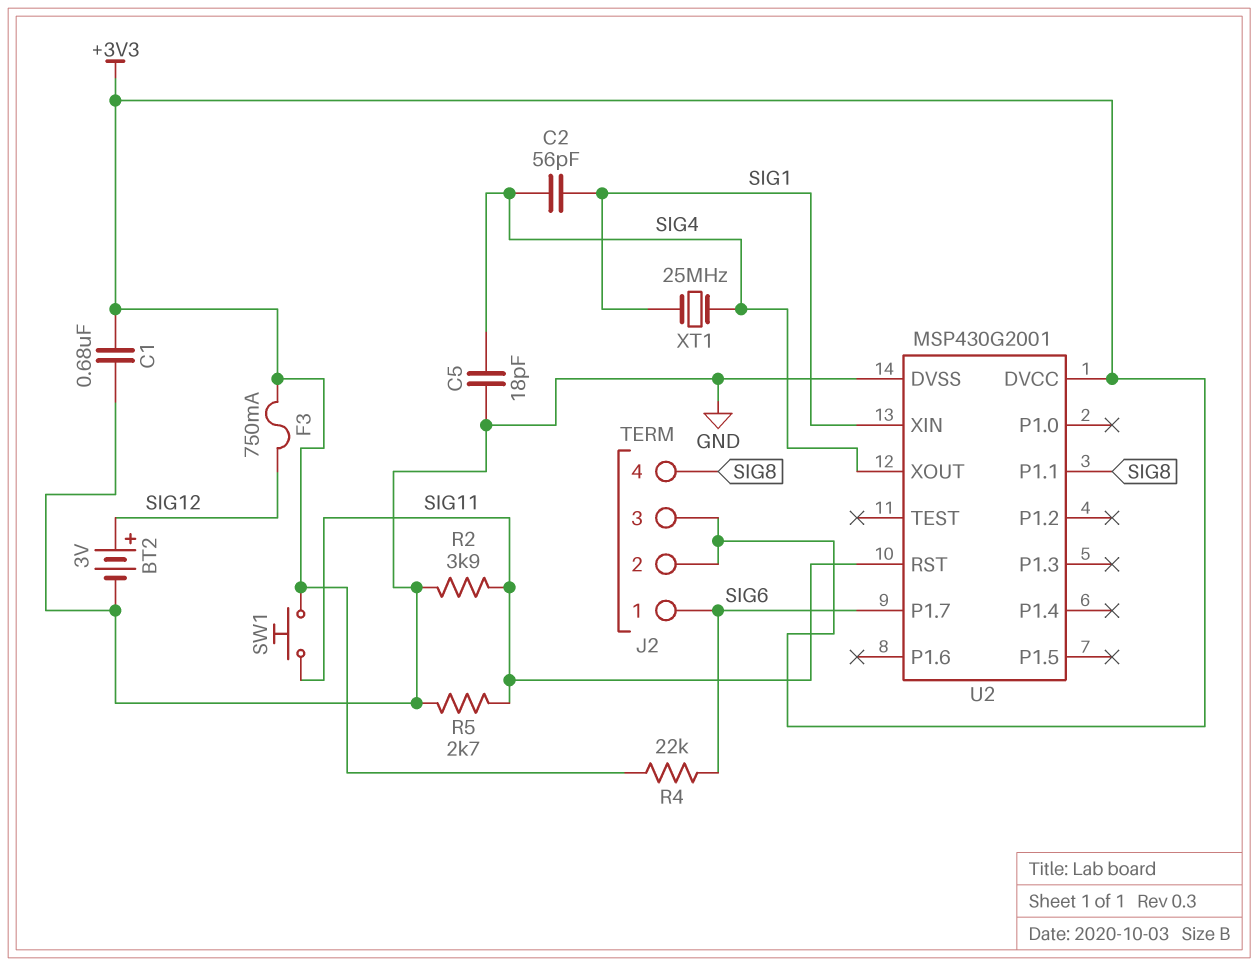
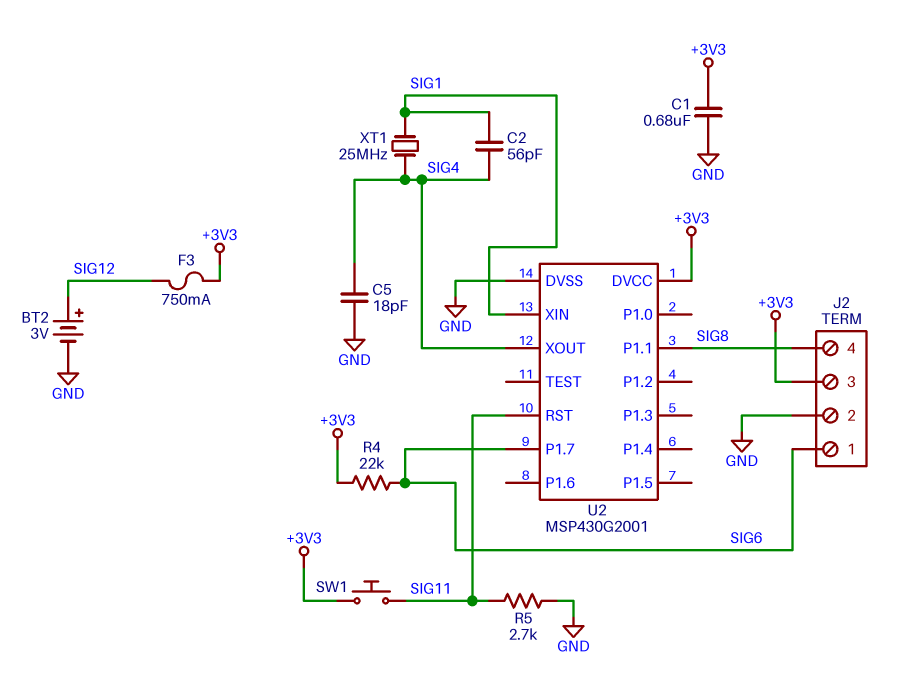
J2 pin 2: +3V3 -> GND
R2: 3.9k (GND, SIG11) -> none

